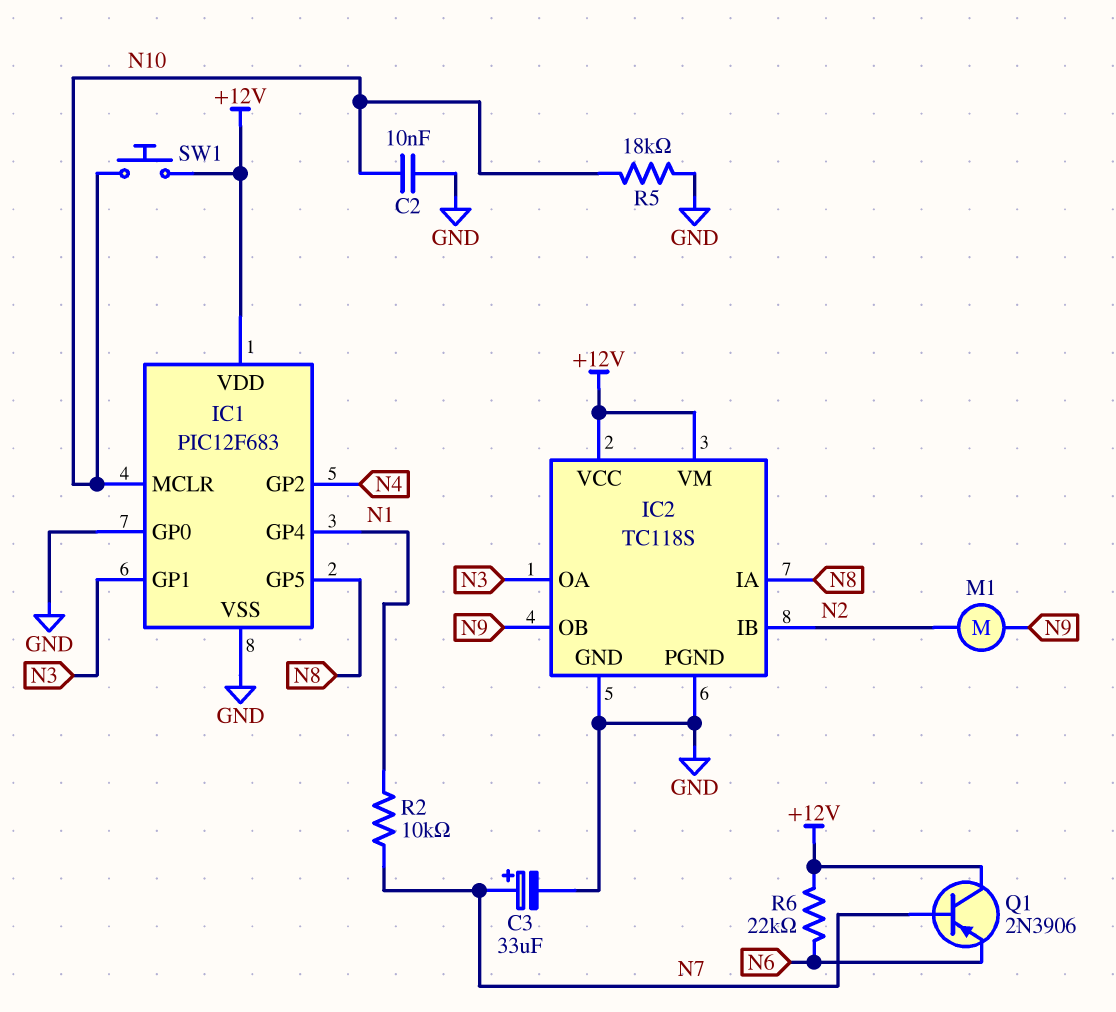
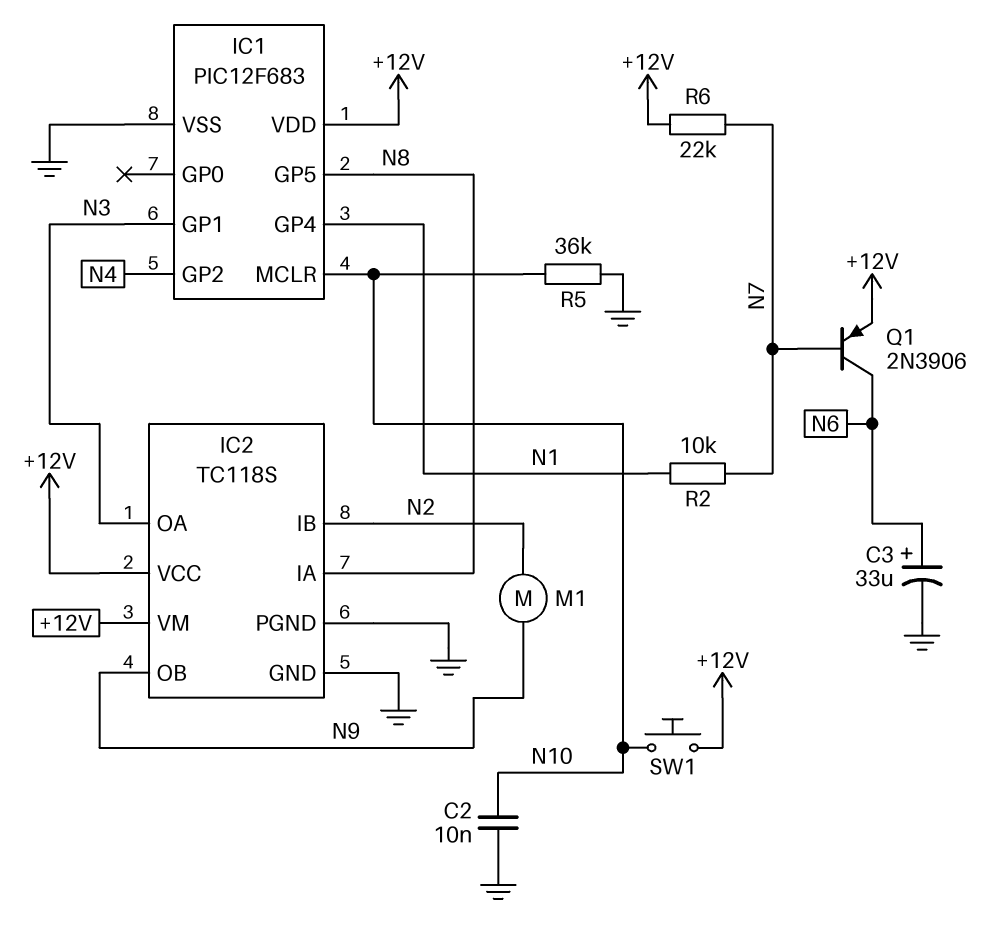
C3: 33uF (plus N7, minus GND) -> 33uF (plus N6, minus GND)
IC1 pin GP0: GND -> none
Q1: PNP 2N3906 (B N7, C +12V, E N6) -> PNP 2N3906 (B N7, C N6, E +12V)
R5: 18k (GND, N10) -> 36k (GND, N10)
R6: 22k (+12V, N6) -> 22k (+12V, N7)

